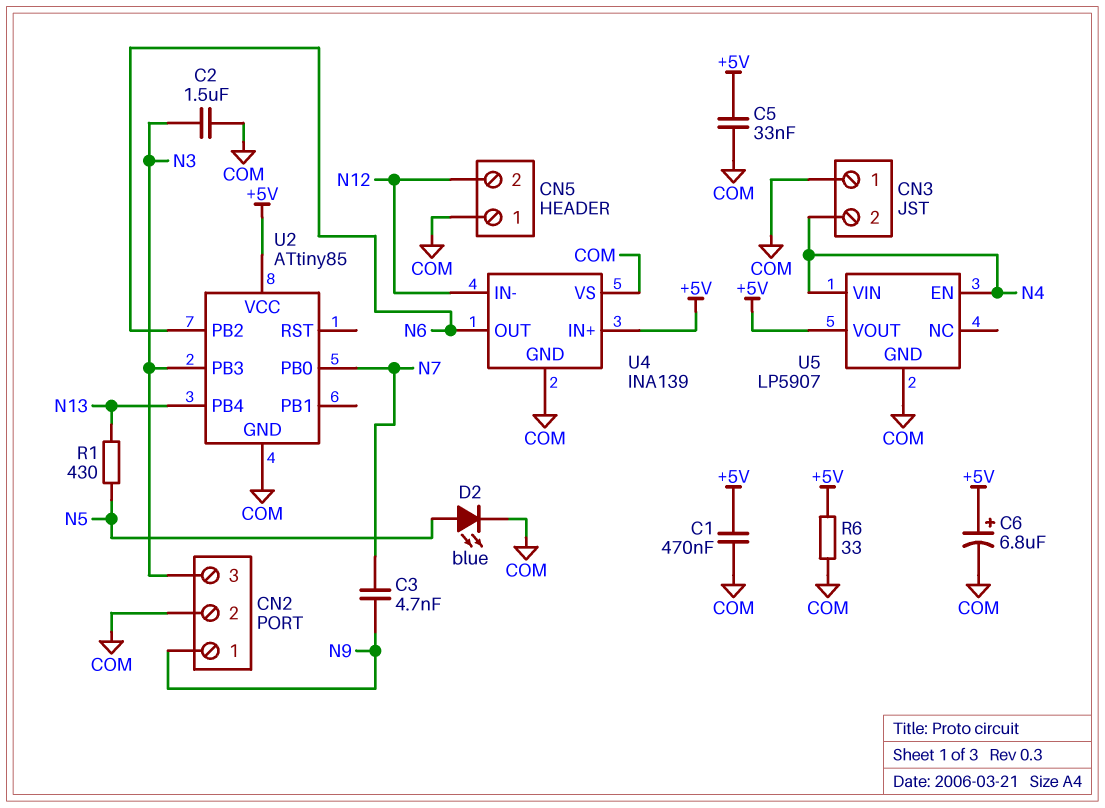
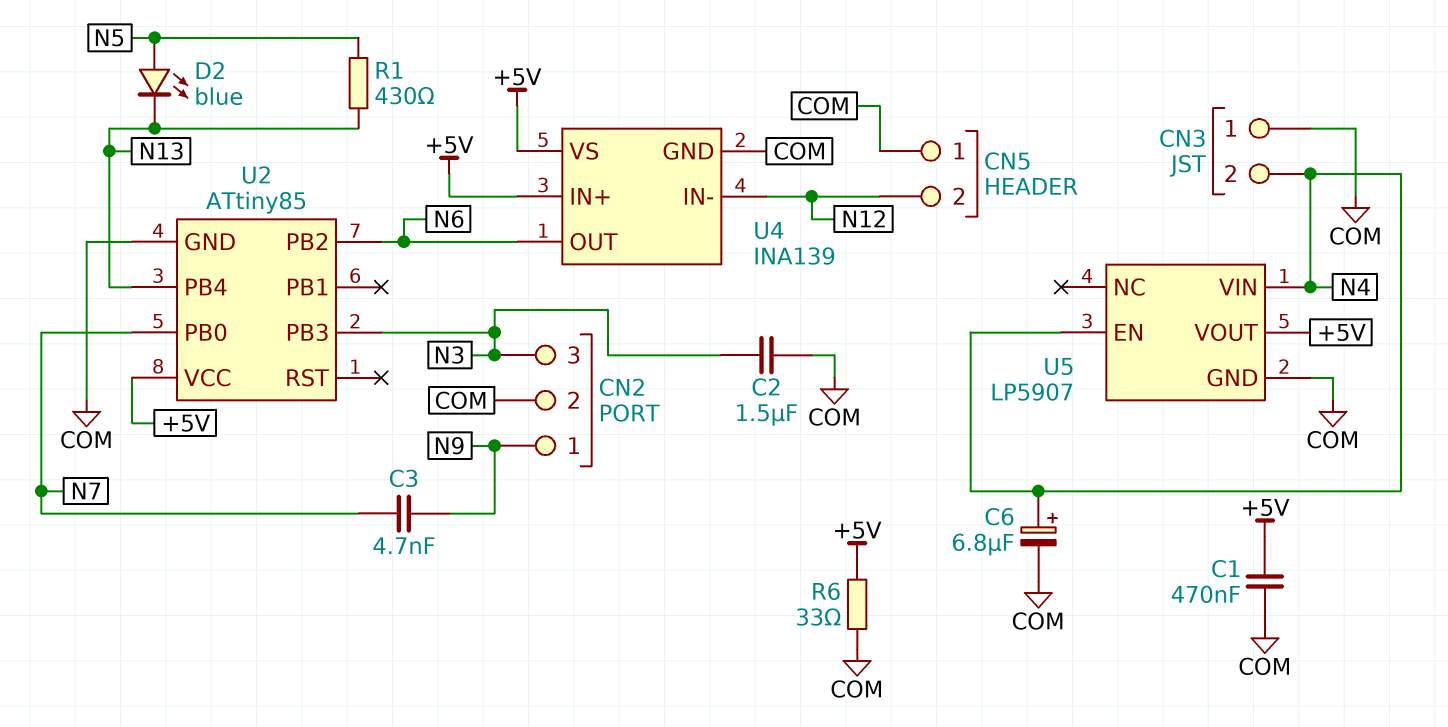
C5: 33nF (+5V, COM) -> none
C6: 6.8uF (plus +5V, minus COM) -> 6.8uF (plus N4, minus COM)
D2: LED blue (A N5, K COM) -> LED blue (A N5, K N13)
U4 pin VS: COM -> +5V

